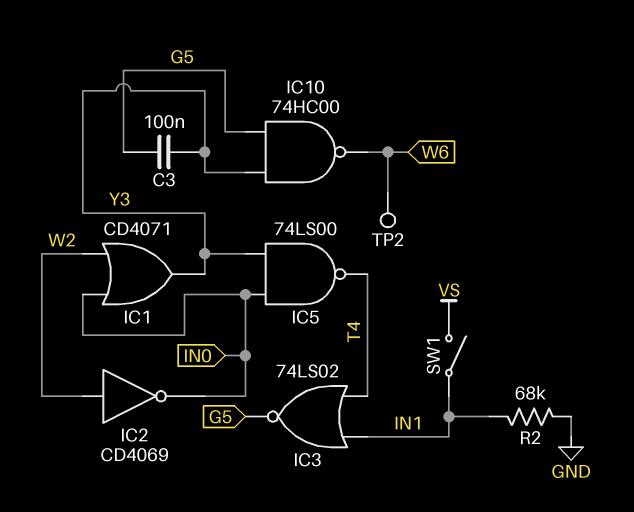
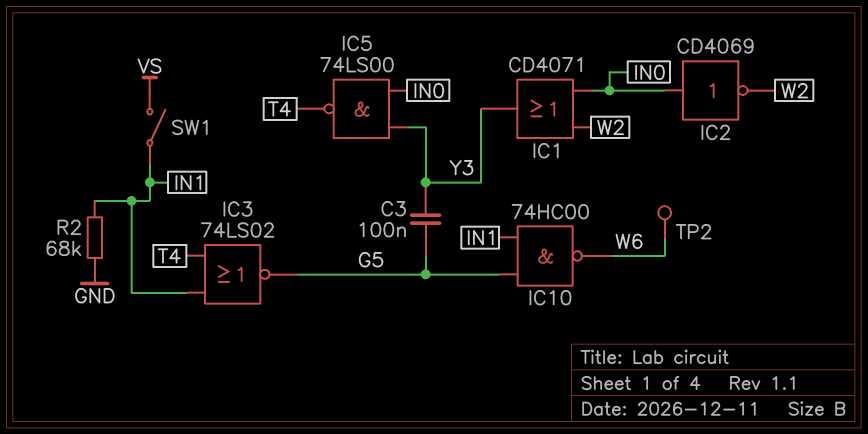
IC2: NOT CD4069 (in W2, out IN0) -> NOT CD4069 (in IN0, out W2)
IC10: NAND 74HC00 (in G5, in Y3, out W6) -> NAND 74HC00 (in G5, in IN1, out W6)

